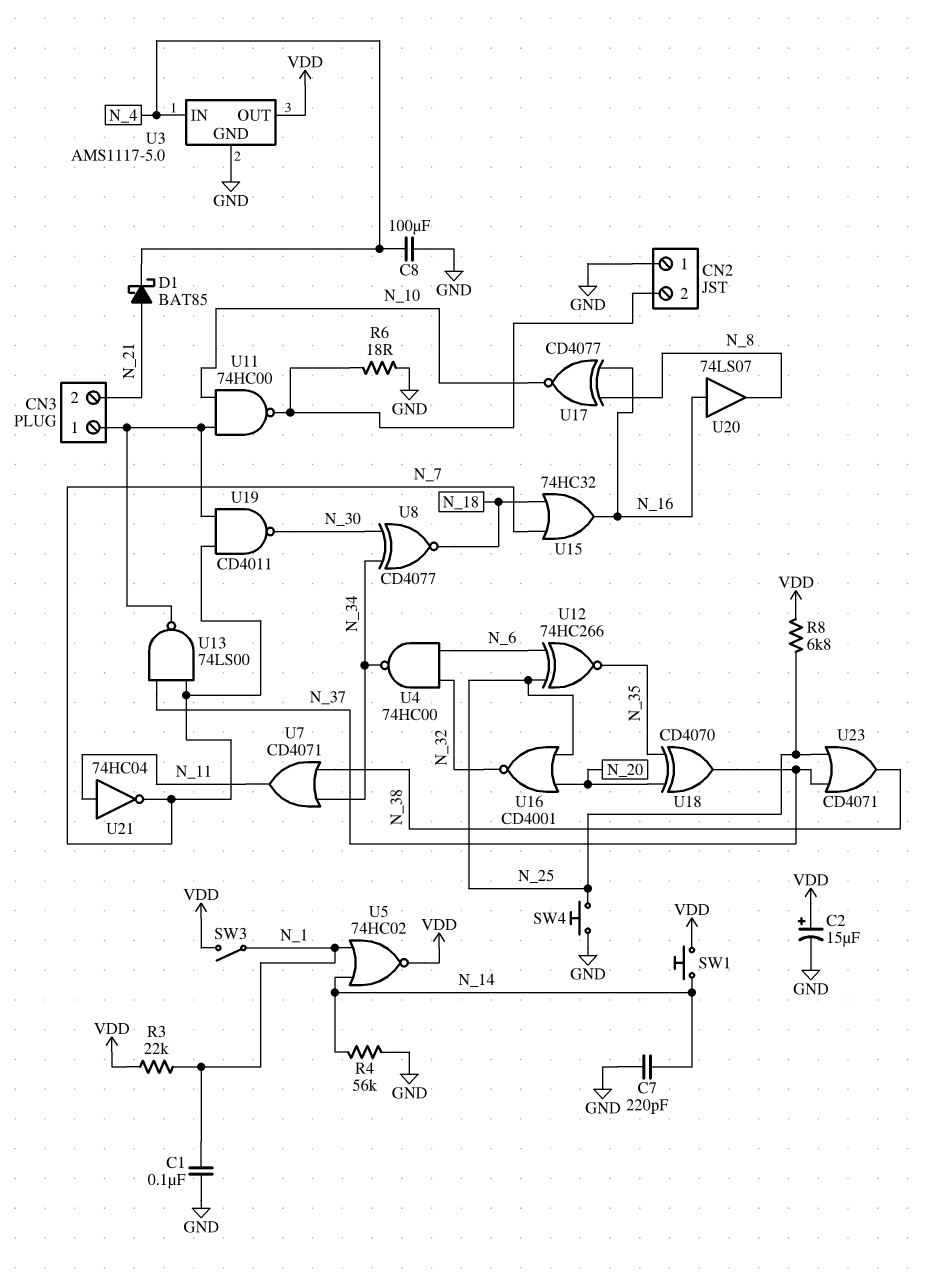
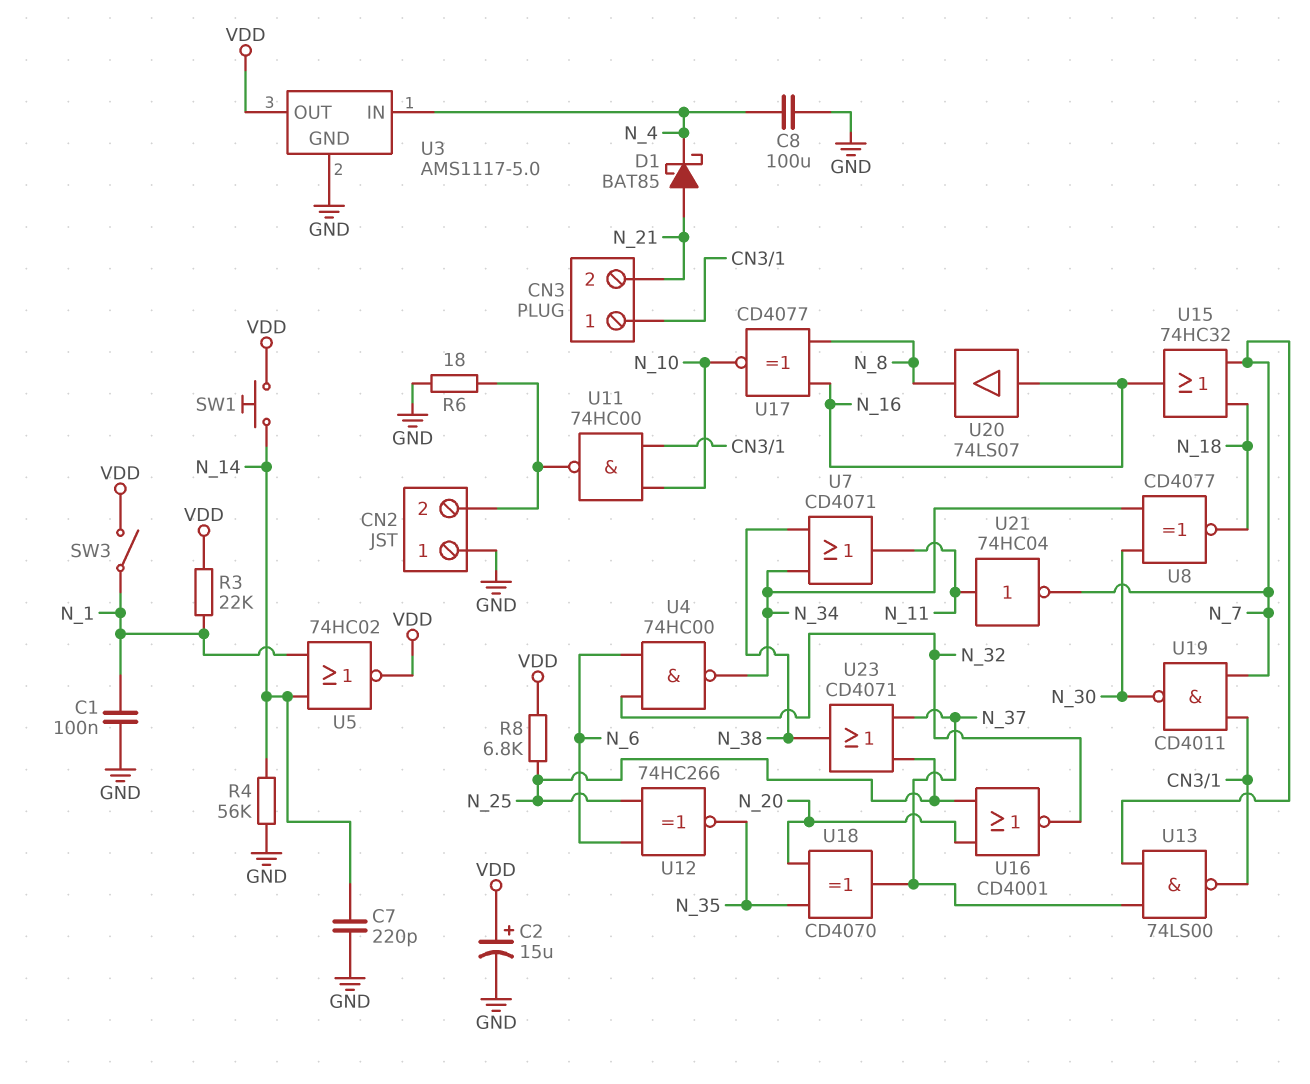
SW4: button (GND, N_25) -> none

